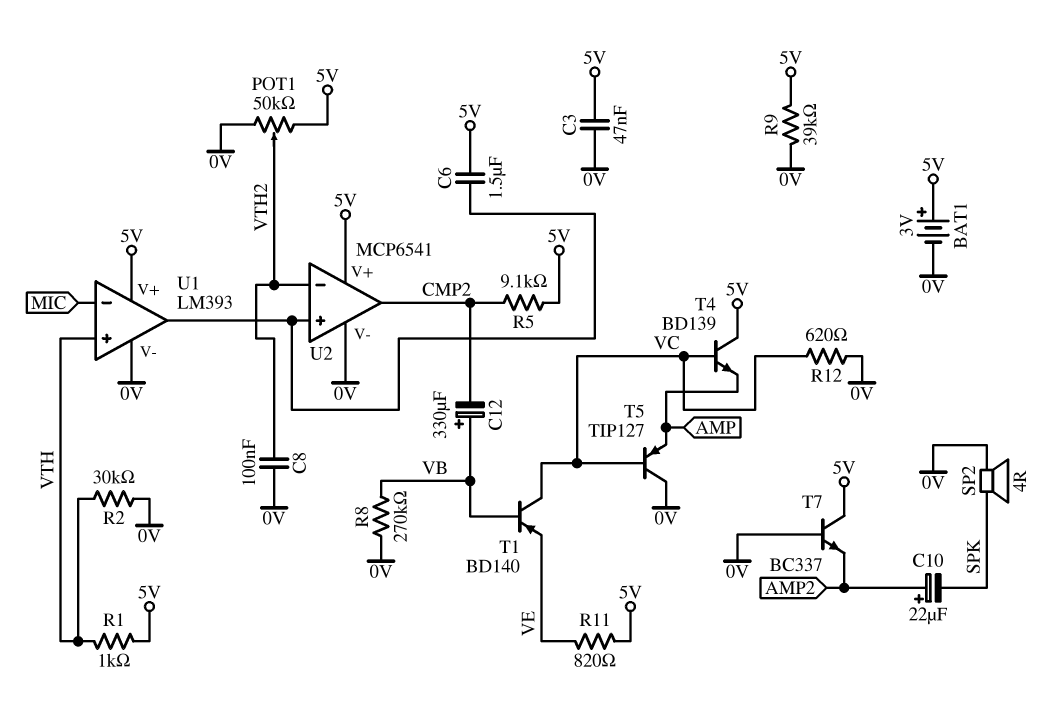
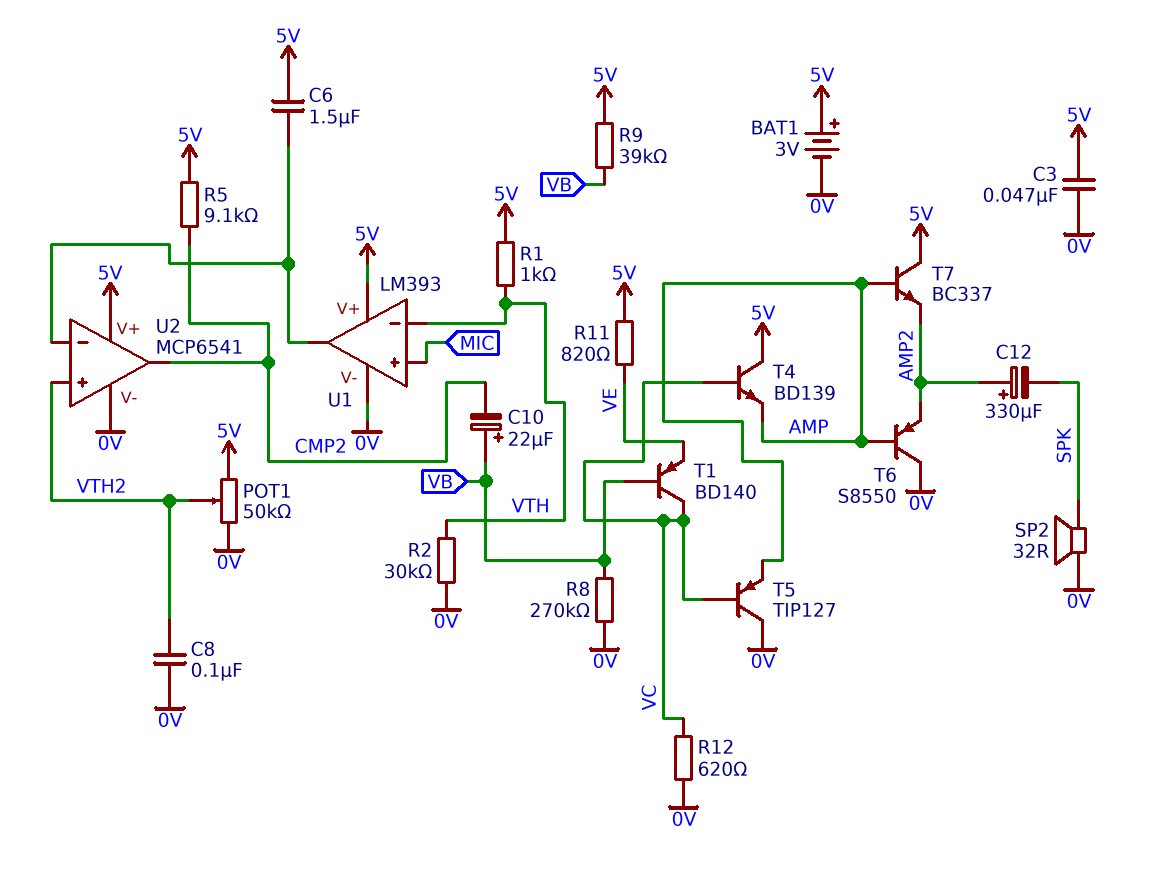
C10: 22uF (plus AMP2, minus SPK) -> 22uF (plus VB, minus CMP2)
C12: 330uF (plus VB, minus CMP2) -> 330uF (plus AMP2, minus SPK)
R9: 39k (0V, 5V) -> 39k (5V, VB)
SP2: speaker 4R (0V, SPK) -> speaker 32R (0V, SPK)
T6: none -> PNP S8550 (B AMP, C 0V, E AMP2)
T7: NPN BC337 (B 0V, C 5V, E AMP2) -> NPN BC337 (B AMP, C 5V, E AMP2)
U1 pin in+: VTH -> MIC
U1 pin in-: MIC -> VTH
U2 pin in+: U1/out -> VTH2
U2 pin in-: VTH2 -> U1/out

